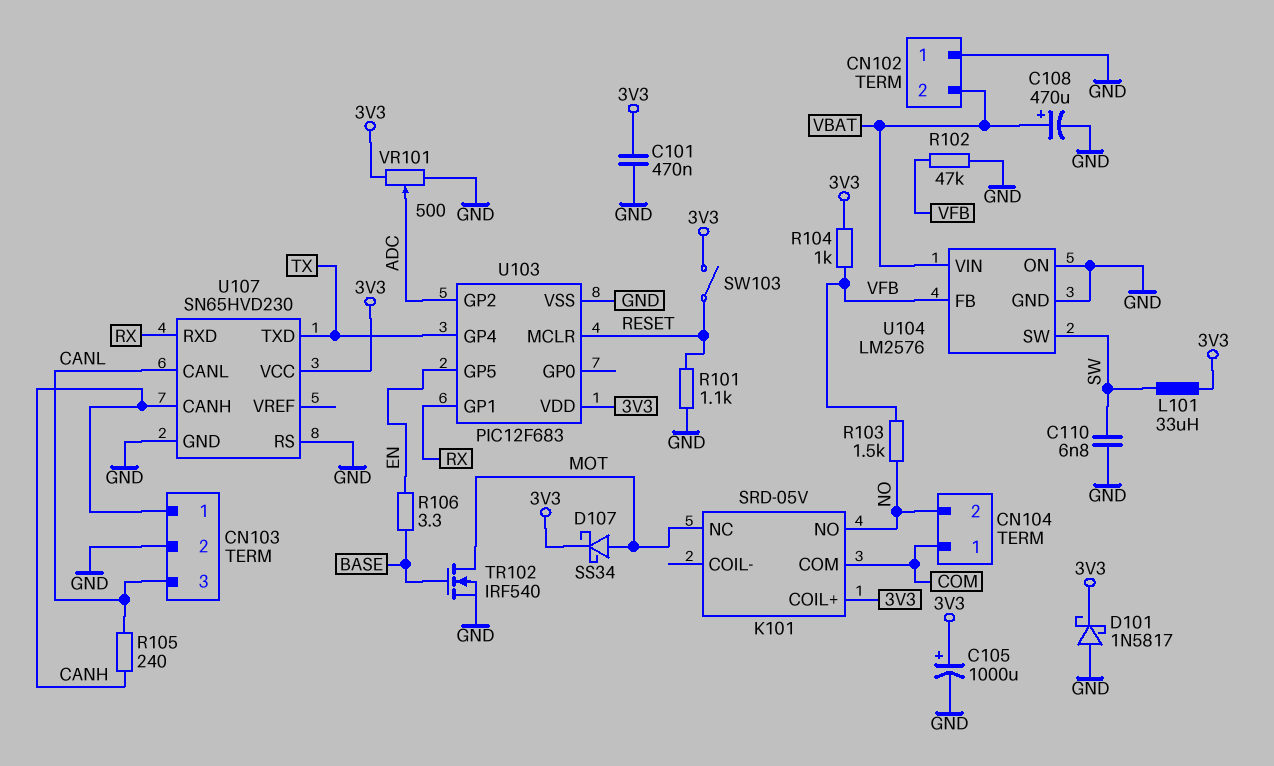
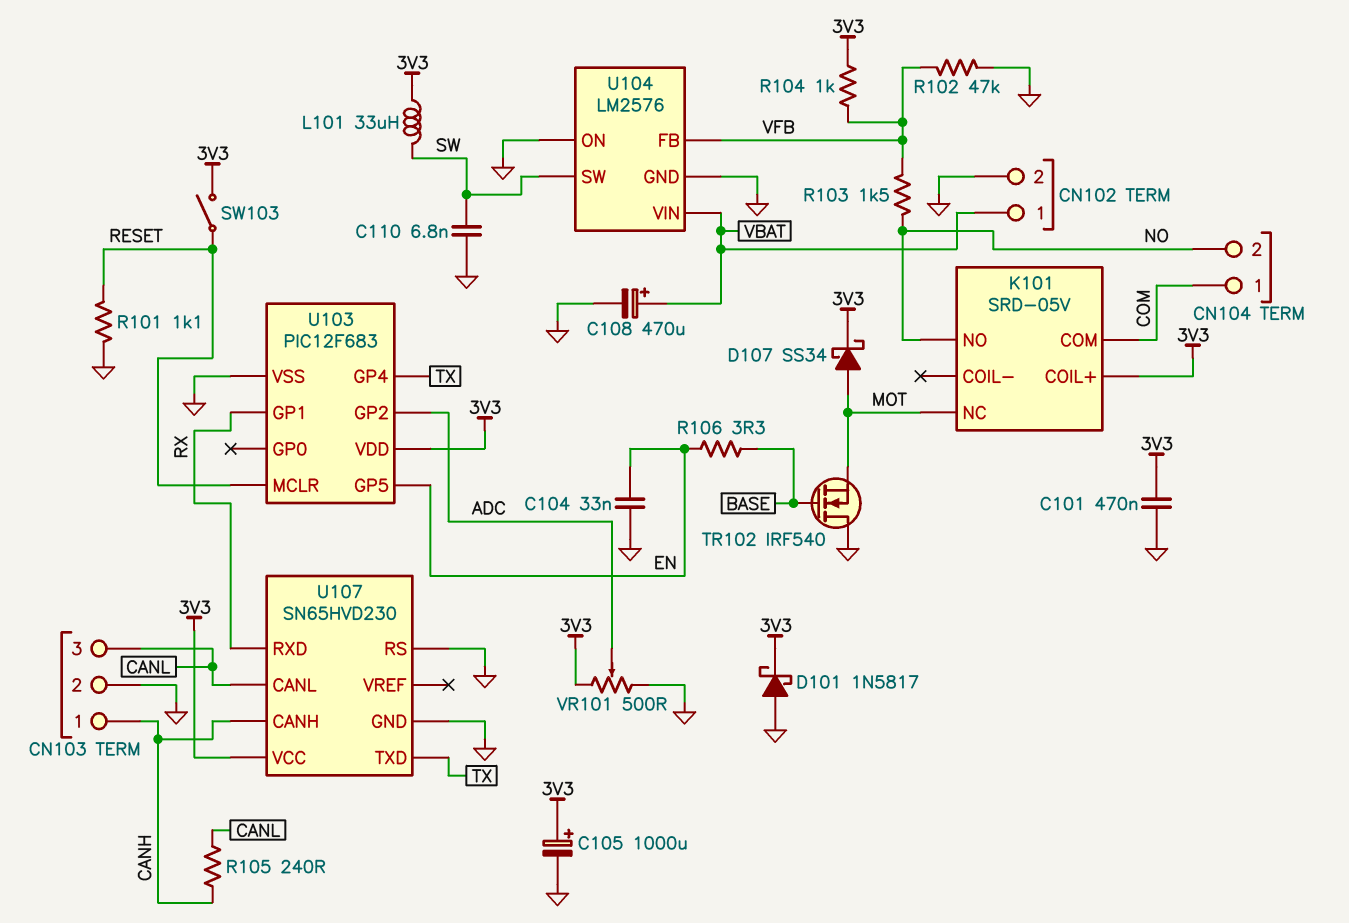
C104: none -> 33nF (EN, GND)
CN102 pin 1: GND -> VBAT
CN102 pin 2: VBAT -> GND
TR102: NMOS IRF540 (G BASE, D MOT, S GND) -> NMOS IRF540 (G BASE, D GND, S MOT)

